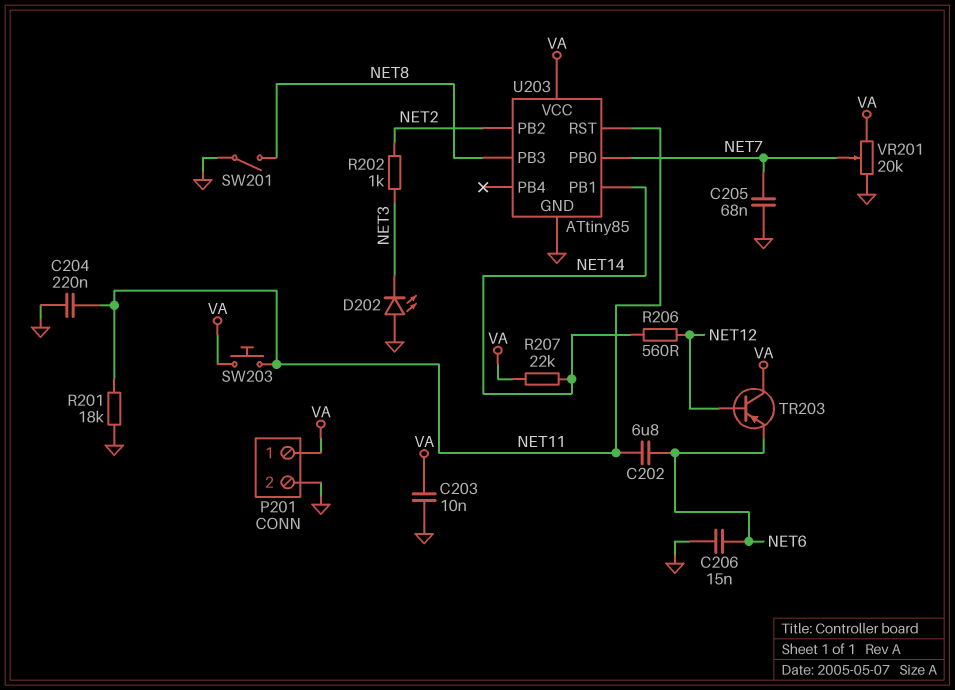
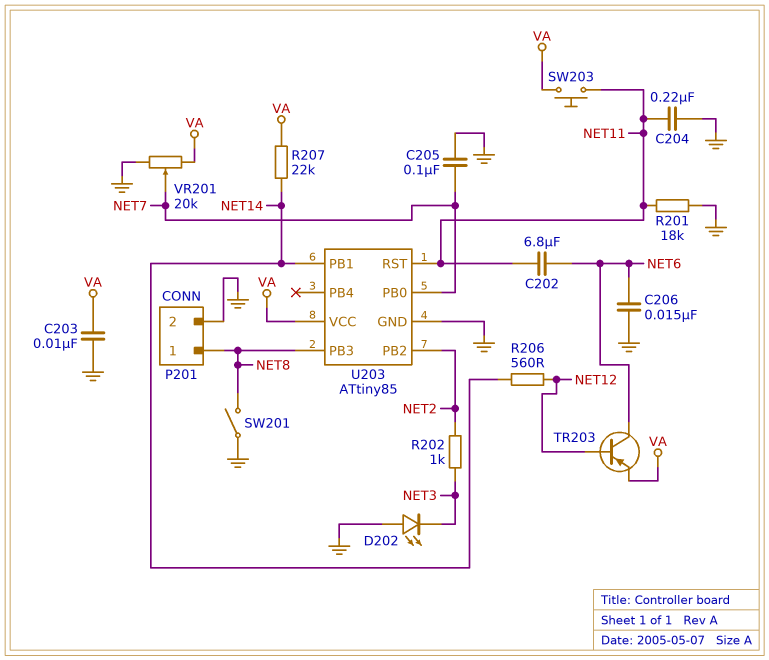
C205: 68nF (GND, NET7) -> 100nF (GND, NET7)
P201 pin 1: VA -> NET8
TR203: PNP (B NET12, C VA, E NET6) -> PNP (B NET12, C NET6, E VA)

